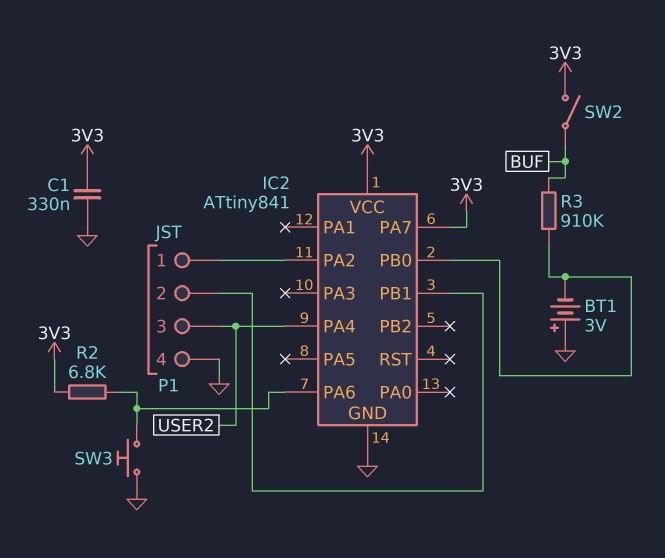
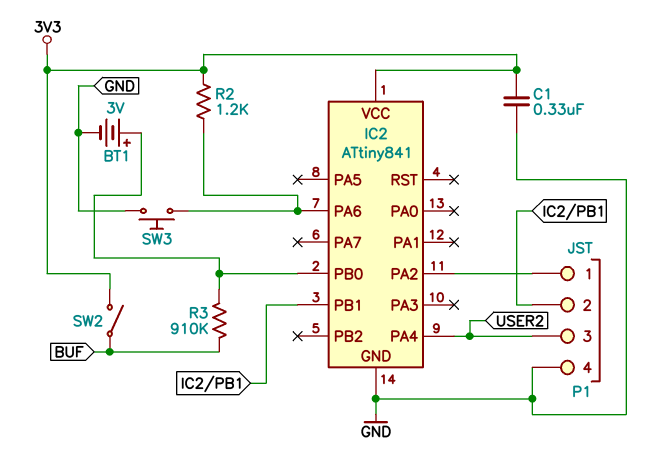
BT1: 3V (plus GND, minus IC2/PB0) -> 3V (plus IC2/PB0, minus GND)
IC2 pin PA7: 3V3 -> none
R2: 6.8k (3V3, IC2/PA6) -> 1.2k (3V3, IC2/PA6)

